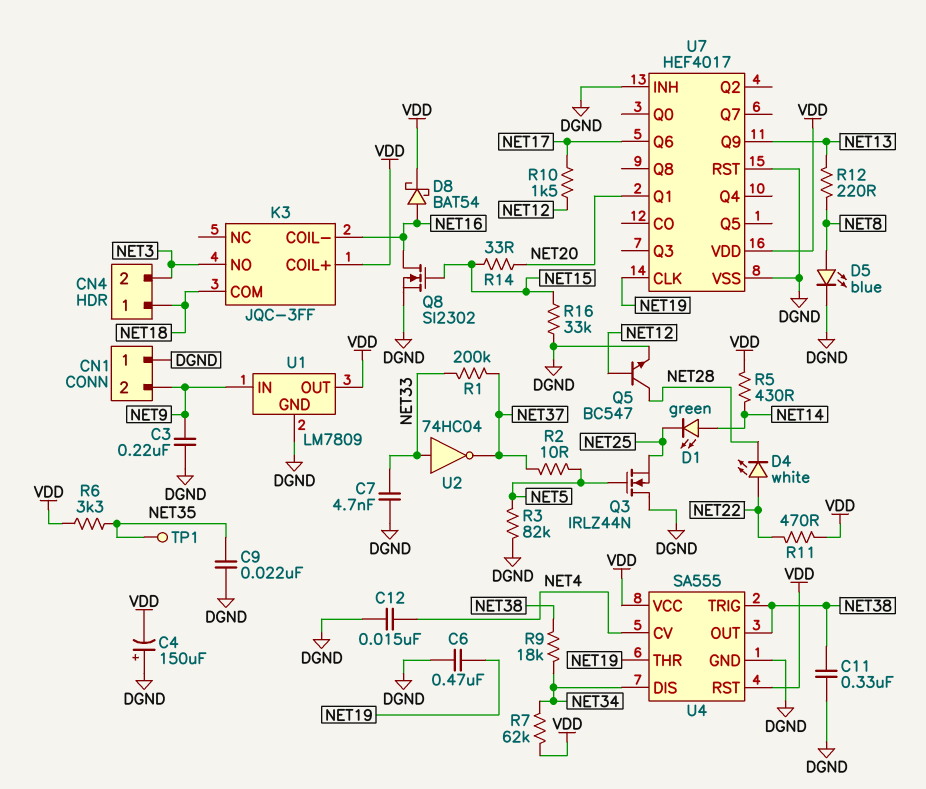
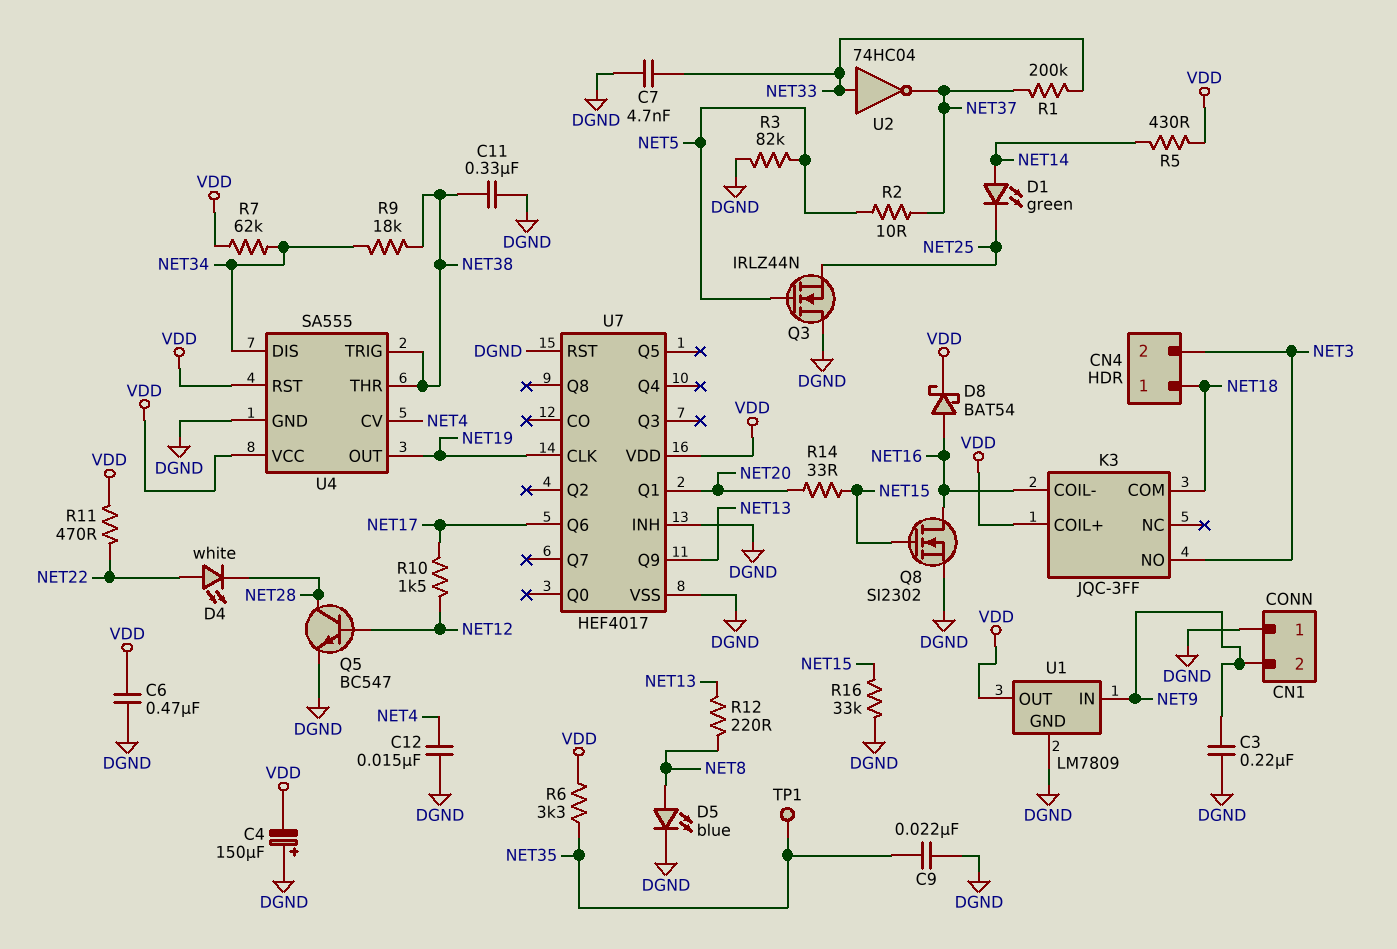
C6: 470nF (DGND, NET19) -> 470nF (DGND, VDD)
U4 pin OUT: NET38 -> NET19
U4 pin THR: NET19 -> NET38

